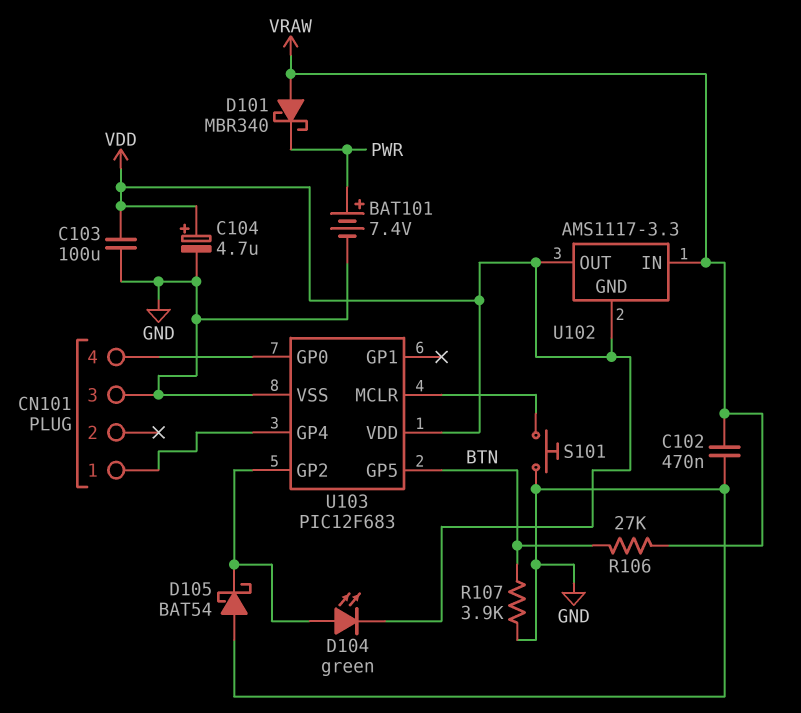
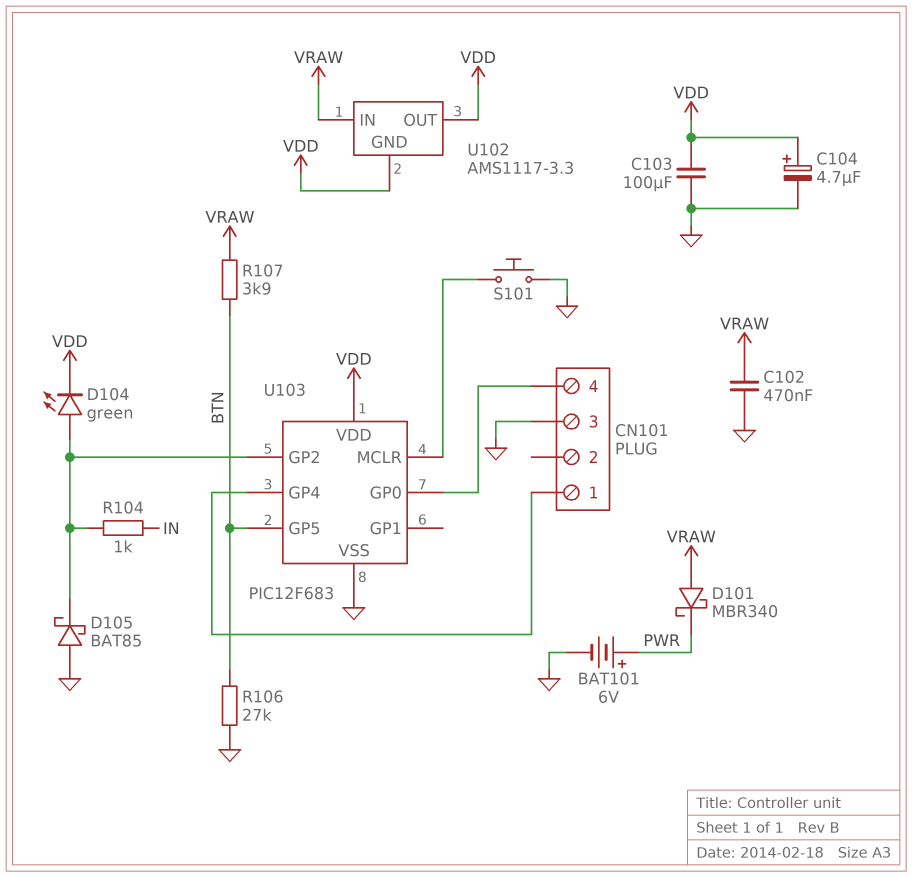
BAT101: 7.4V (plus PWR, minus GND) -> 6V (plus PWR, minus GND)
D105: schottky BAT54 (A GND, K U103/GP2) -> schottky BAT85 (A GND, K U103/GP2)
R104: none -> 1k (IN, U103/GP2)
R106: 27k (BTN, VRAW) -> 27k (BTN, GND)
R107: 3.9k (BTN, GND) -> 3.9k (BTN, VRAW)

